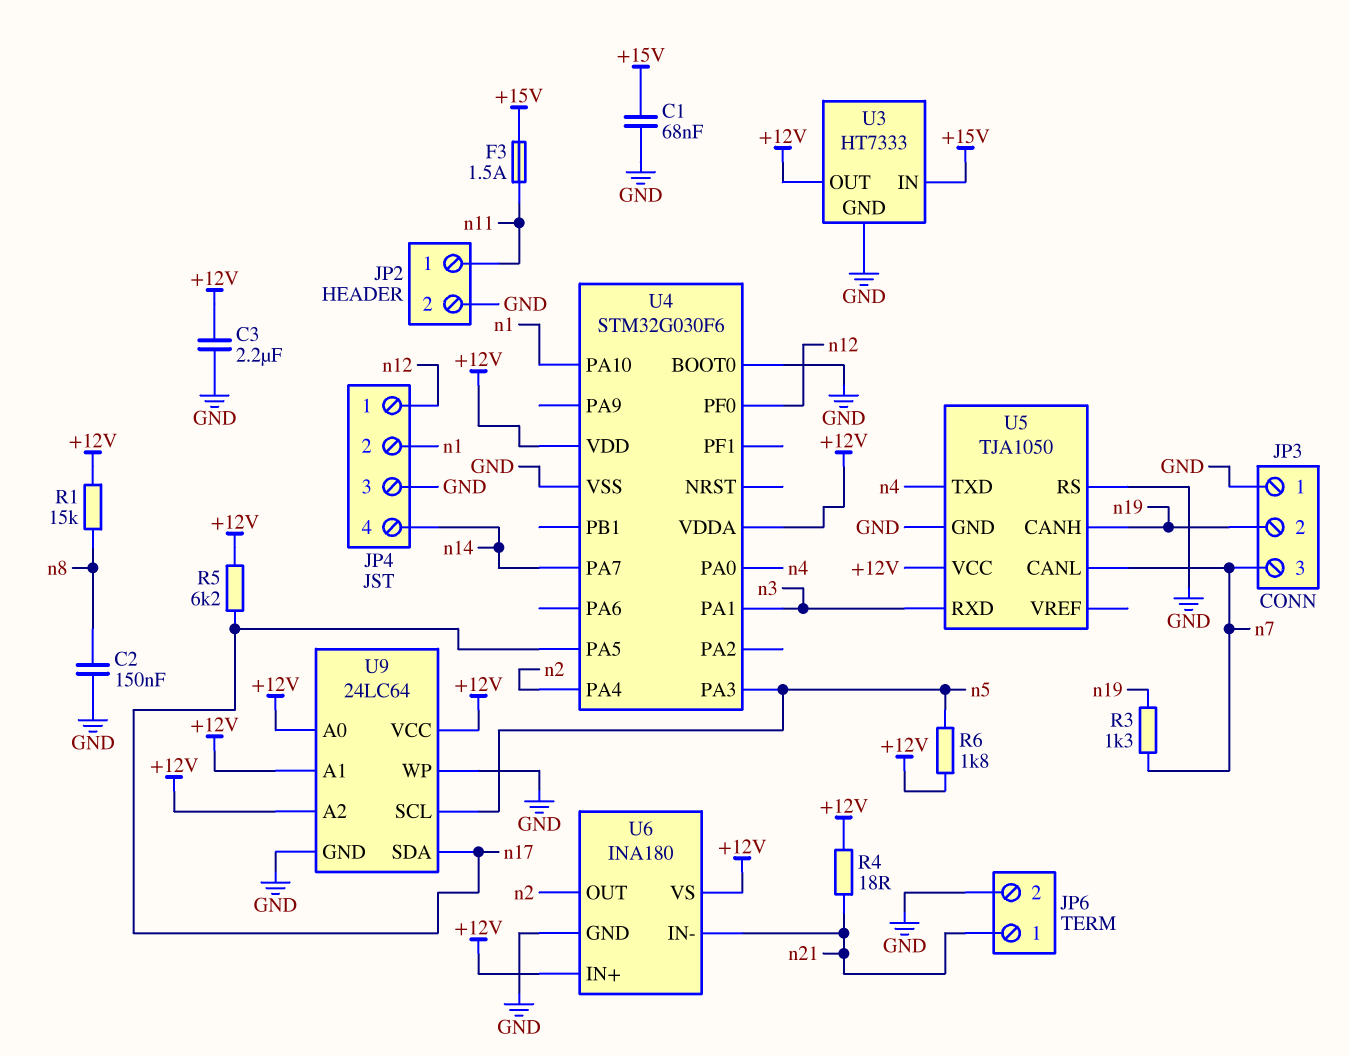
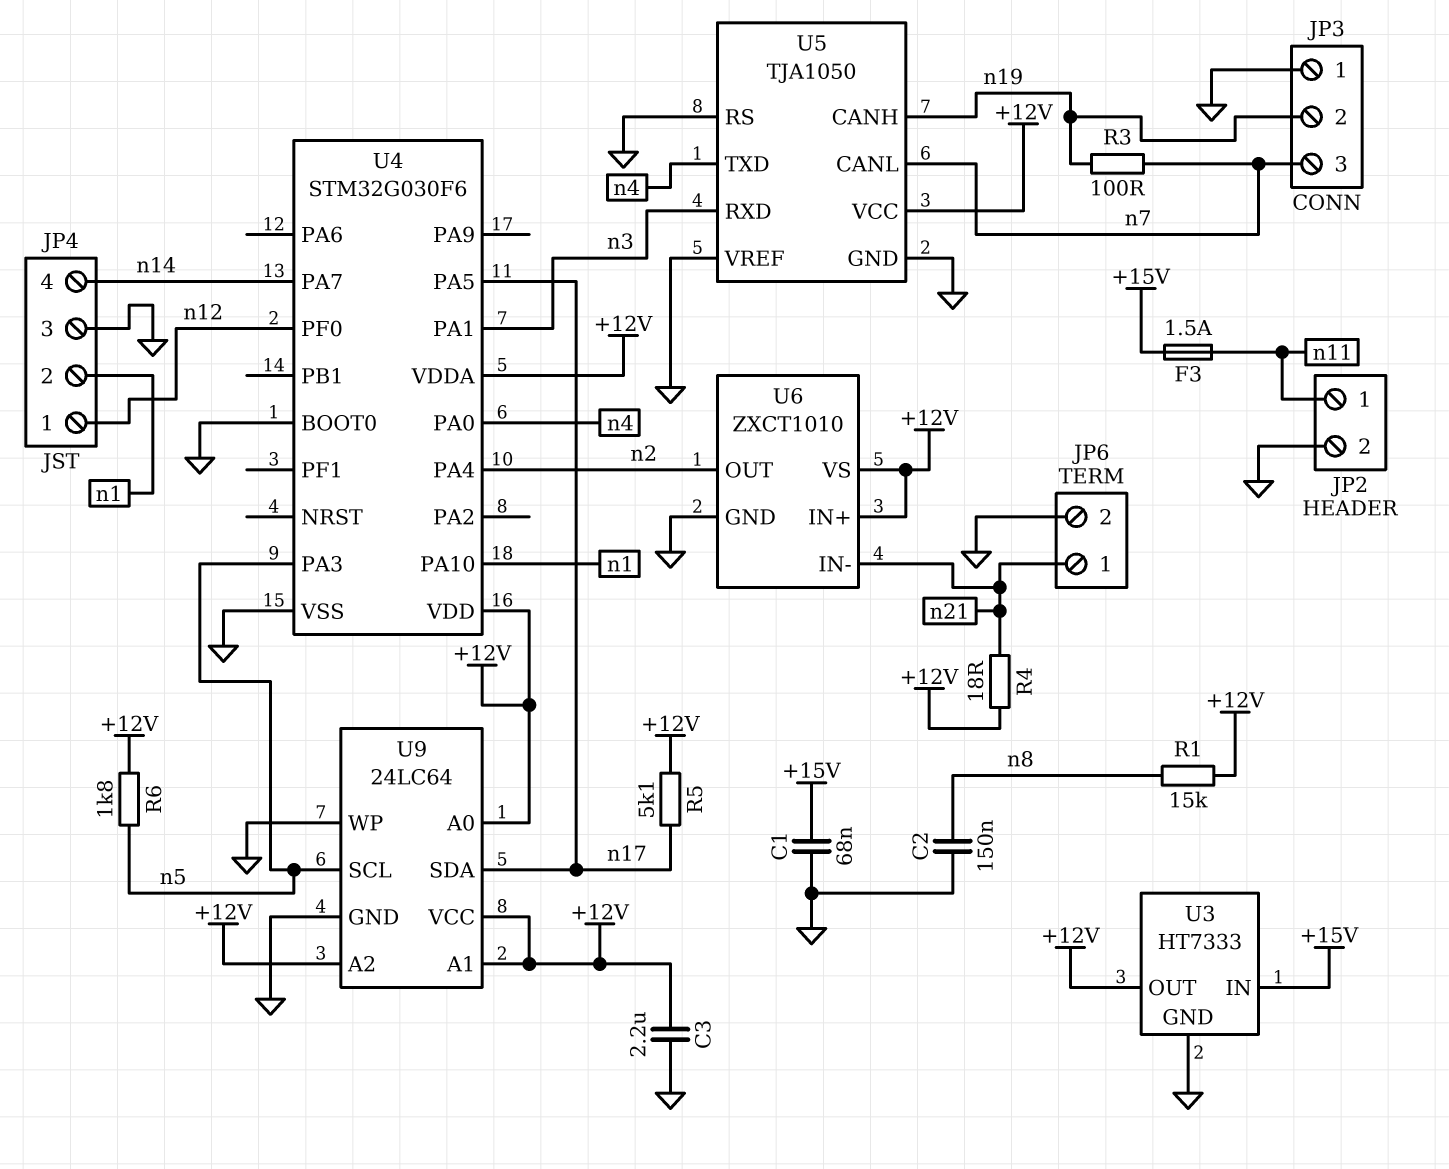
R3: 1.3k (n7, n19) -> 100 (n7, n19)
R5: 6.2k (+12V, n17) -> 5.1k (+12V, n17)
U5 pin VREF: none -> GND
U6: INA180 -> ZXCT1010

